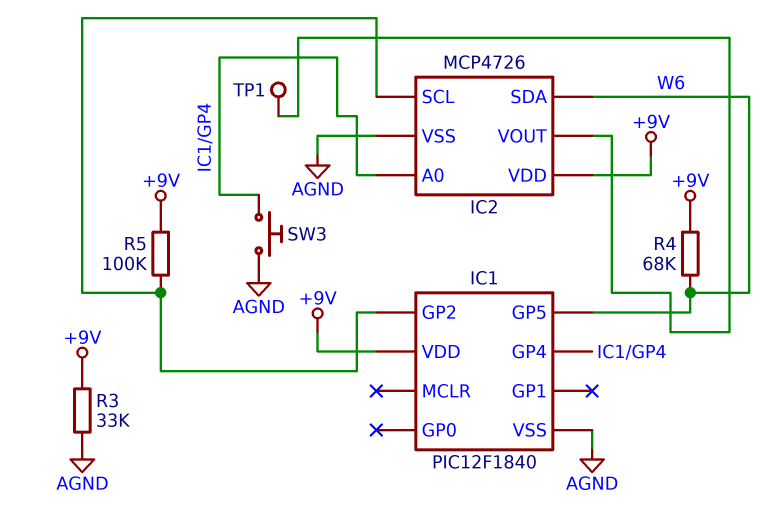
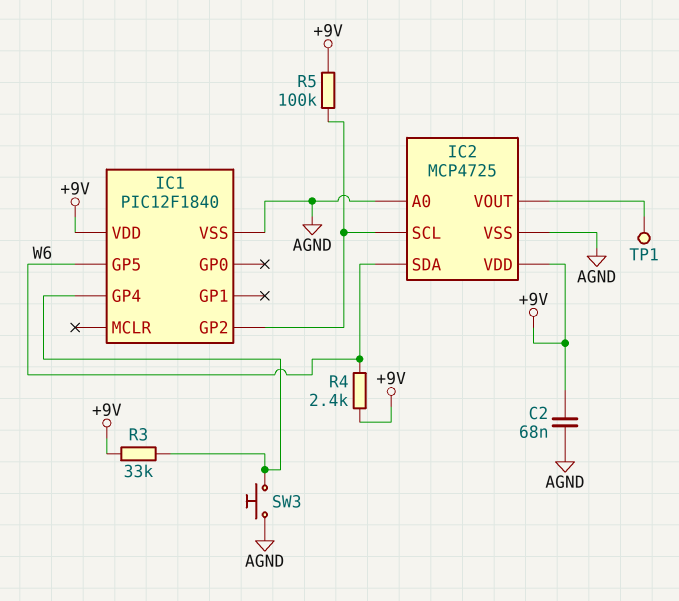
C2: none -> 68nF (+9V, AGND)
IC2: MCP4726 -> MCP4725
IC2 pin A0: IC1/GP4 -> AGND
R3: 33k (+9V, AGND) -> 33k (+9V, IC1/GP4)
R4: 68k (+9V, W6) -> 2.4k (+9V, W6)

